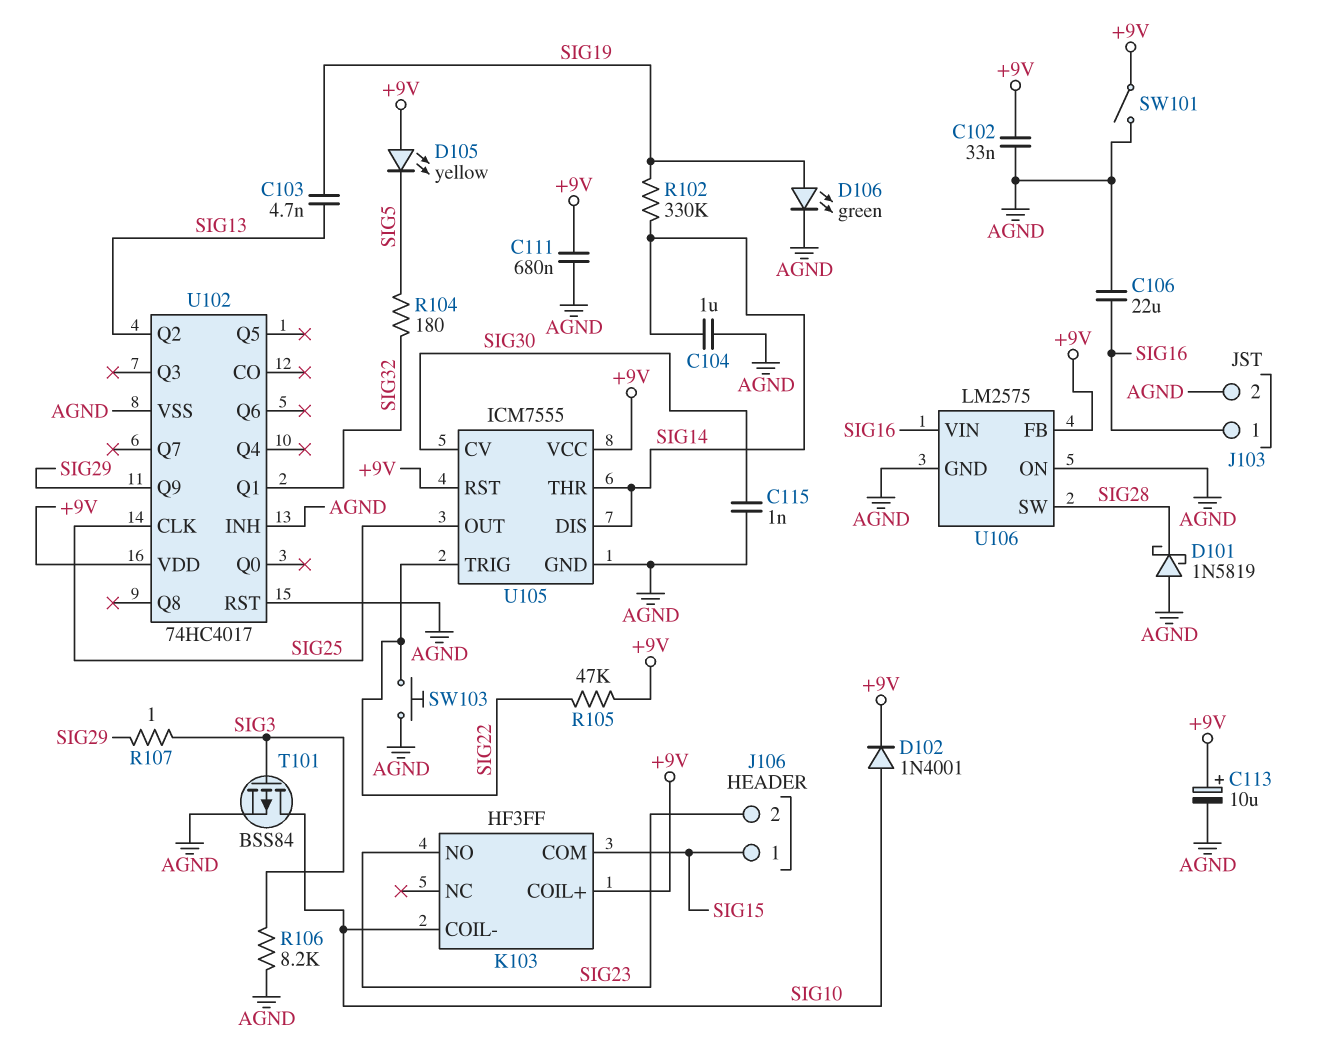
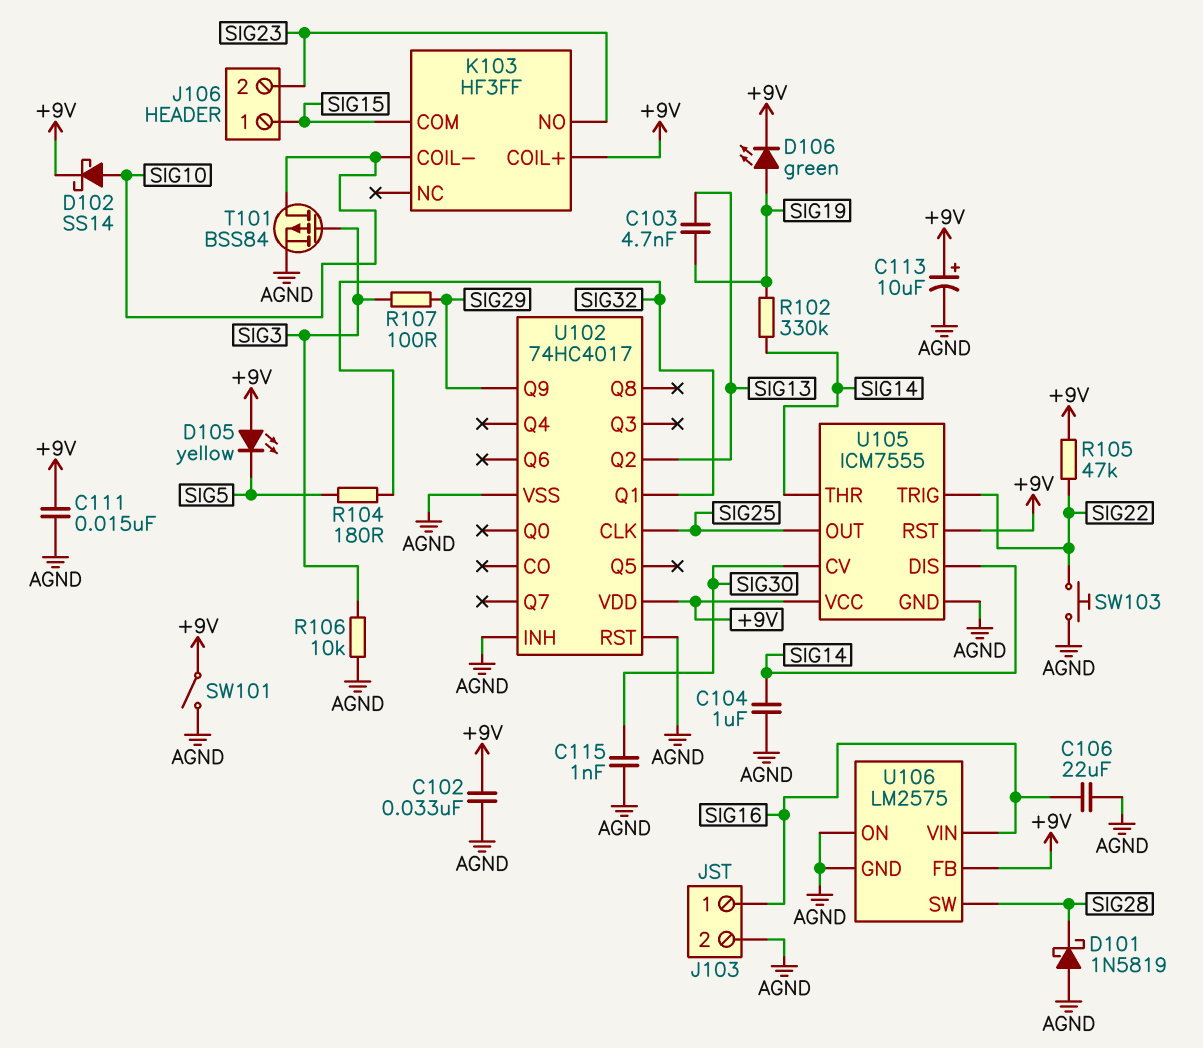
C111: 680nF (+9V, AGND) -> 15nF (+9V, AGND)
D102: diode 1N4001 (A SIG10, K +9V) -> schottky SS14 (A SIG10, K +9V)
D106: LED green (A SIG19, K AGND) -> LED green (A SIG19, K +9V)
R106: 8.2k (AGND, SIG3) -> 10k (AGND, SIG3)
R107: 1 (SIG3, SIG29) -> 100 (SIG3, SIG29)

